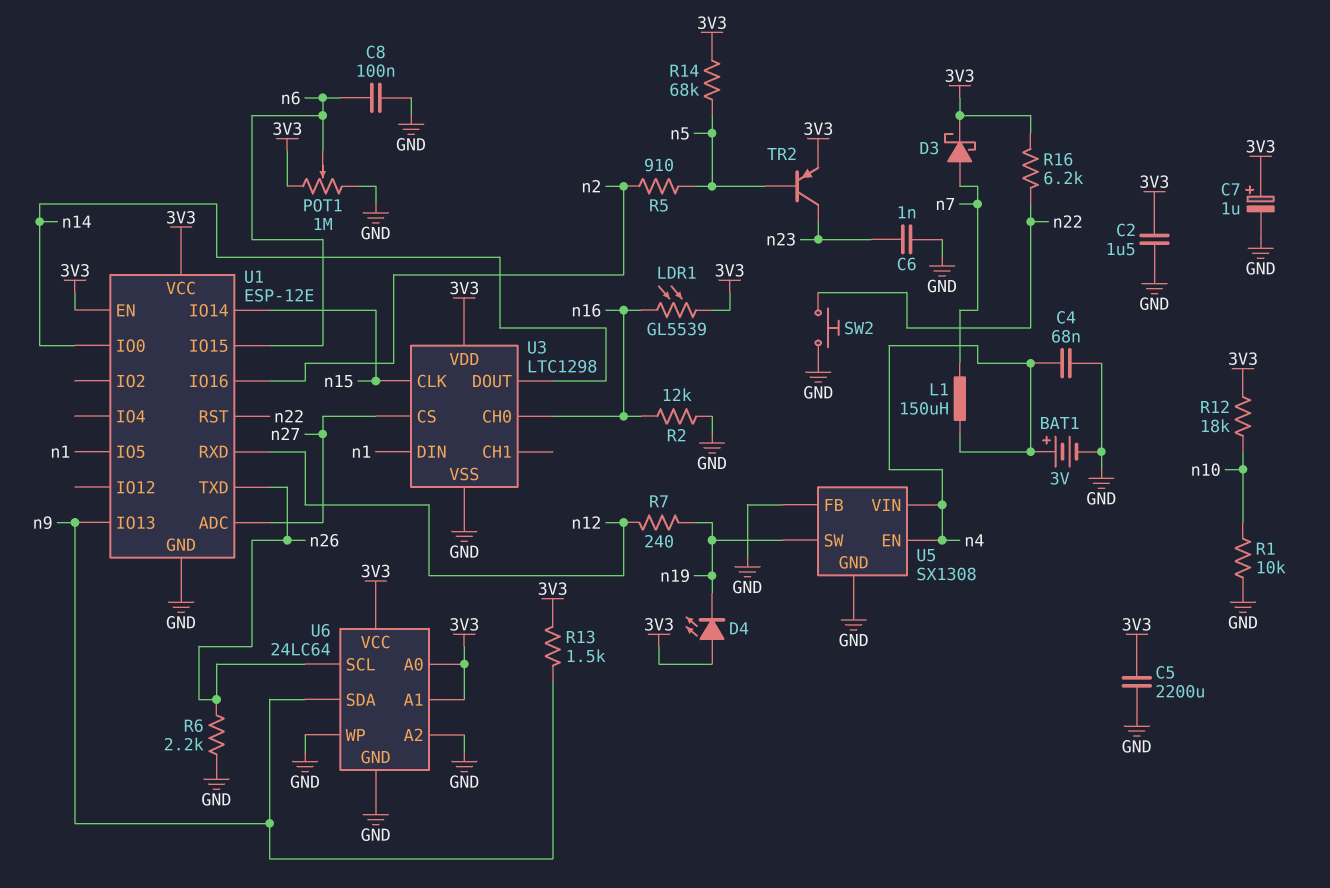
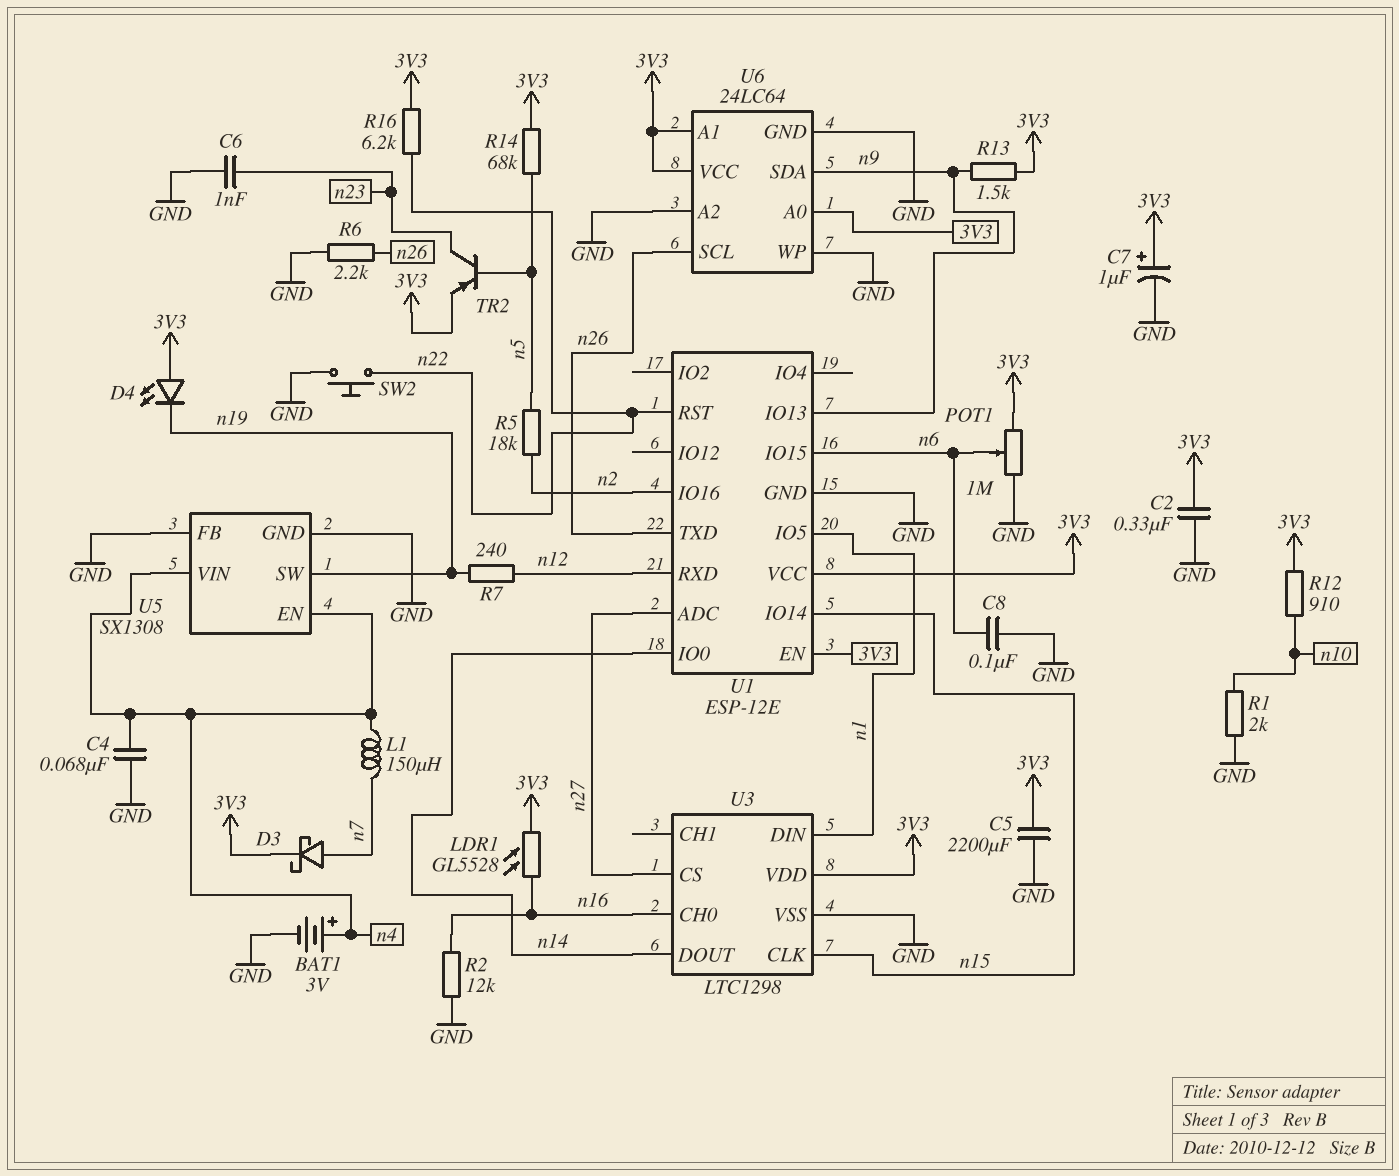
C2: 1.5uF (3V3, GND) -> 330nF (3V3, GND)
LDR1: GL5539 (3V3, n16) -> GL5528 (3V3, n16)
R1: 10k (GND, n10) -> 2k (GND, n10)
R5: 910 (n2, n5) -> 18k (n2, n5)
R12: 18k (3V3, n10) -> 910 (3V3, n10)

